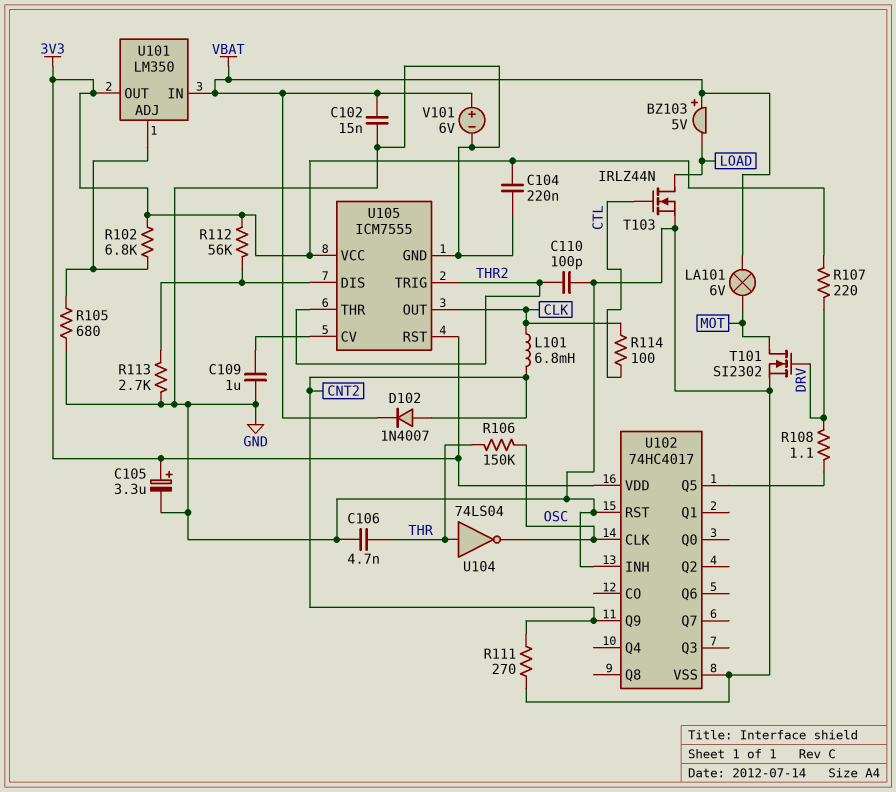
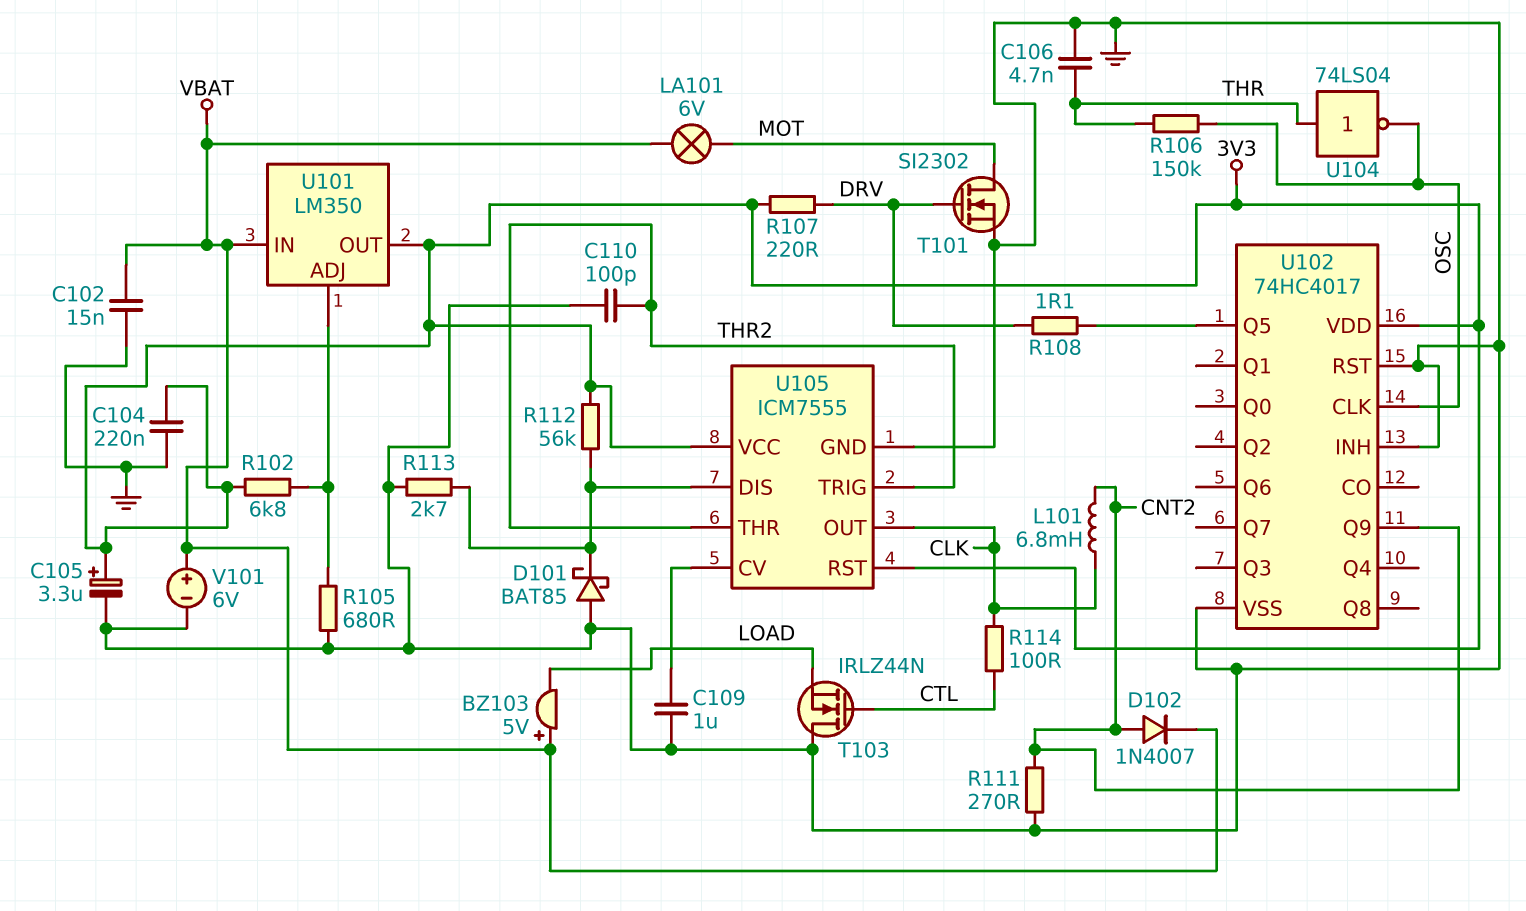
D101: none -> schottky BAT85 (A GND, K U105/DIS)
T103: NMOS IRLZ44N (G CTL, D LOAD, S GND) -> NMOS IRLZ44N (G CTL, D GND, S LOAD)

